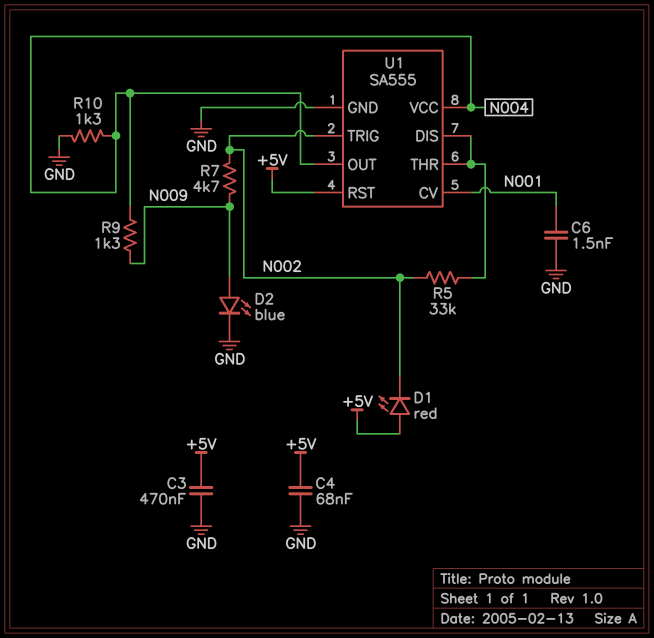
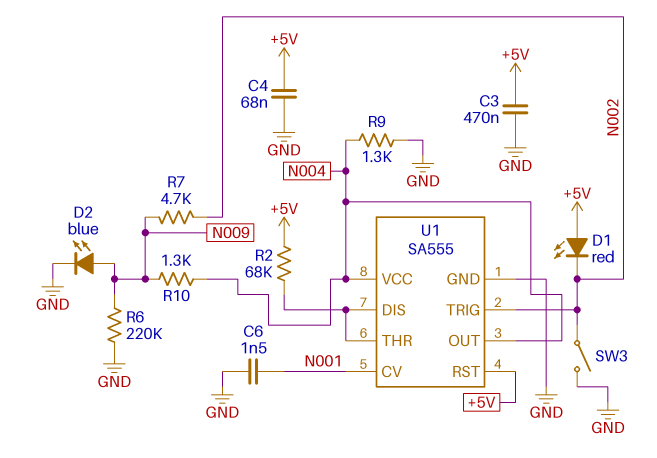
R2: none -> 68k (+5V, U1/DIS)
R5: 33k (N002, U1/DIS) -> none
R6: none -> 220k (GND, N009)
R9: 1.3k (N004, N009) -> 1.3k (GND, N004)
R10: 1.3k (GND, N004) -> 1.3k (N004, N009)
SW3: none -> switch (GND, N002)

